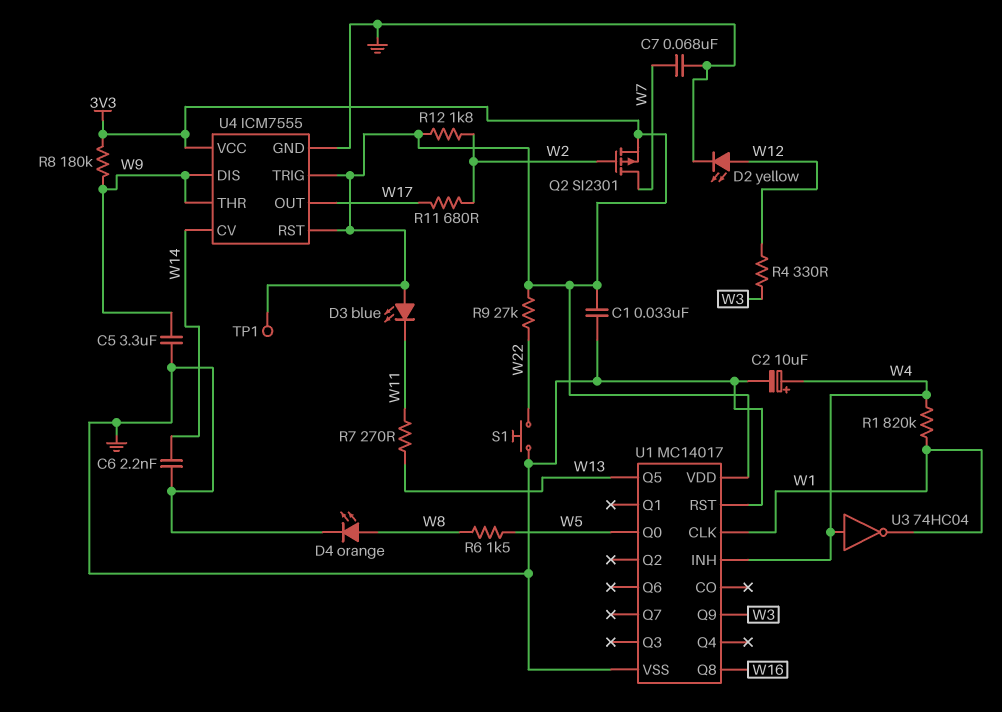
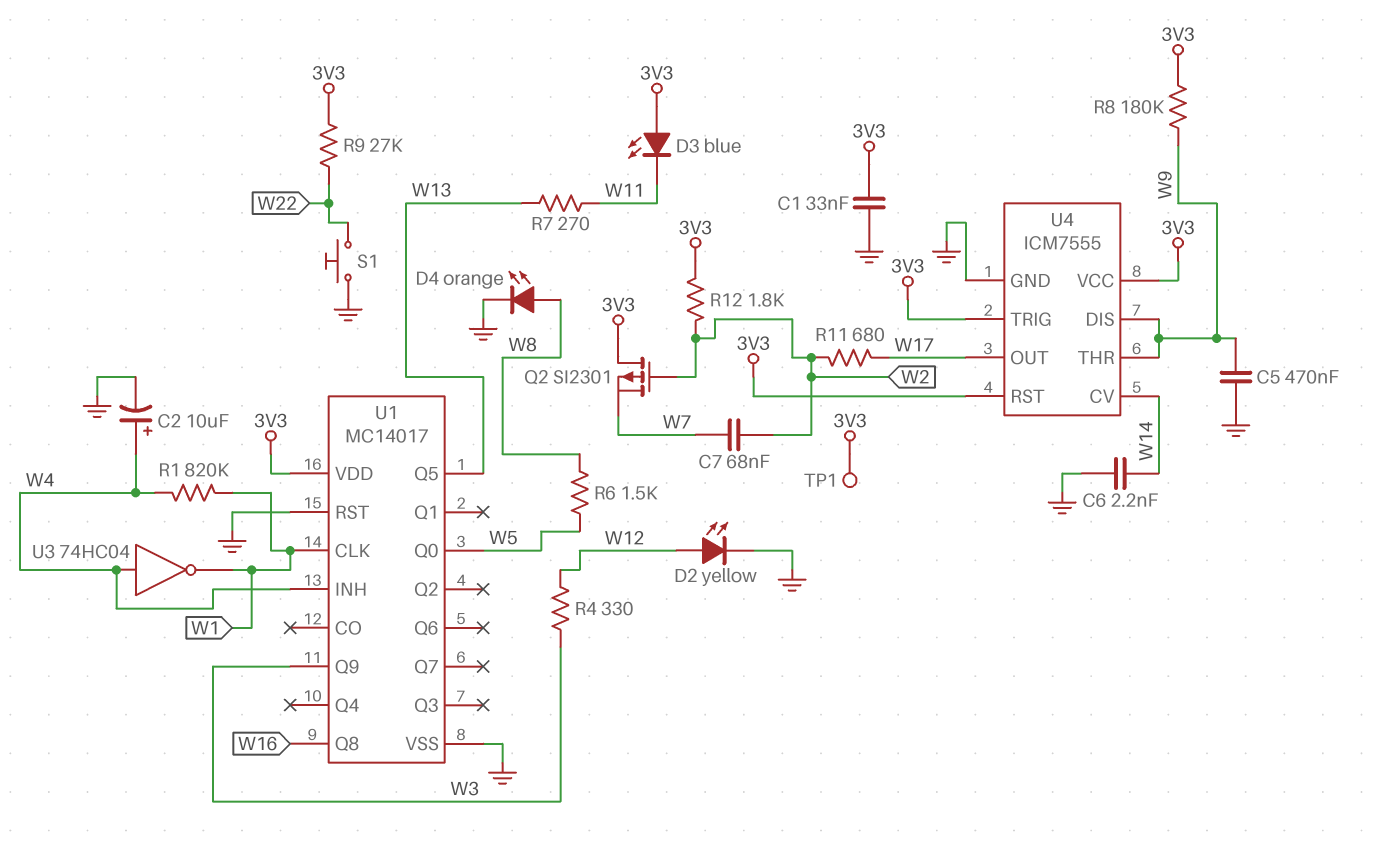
C5: 3.3uF (GND, W9) -> 470nF (GND, W9)
C7: 68nF (GND, W7) -> 68nF (W2, W7)
Q2: PMOS SI2301 (G W2, D W7, S 3V3) -> PMOS SI2301 (G W2, D 3V3, S W7)

